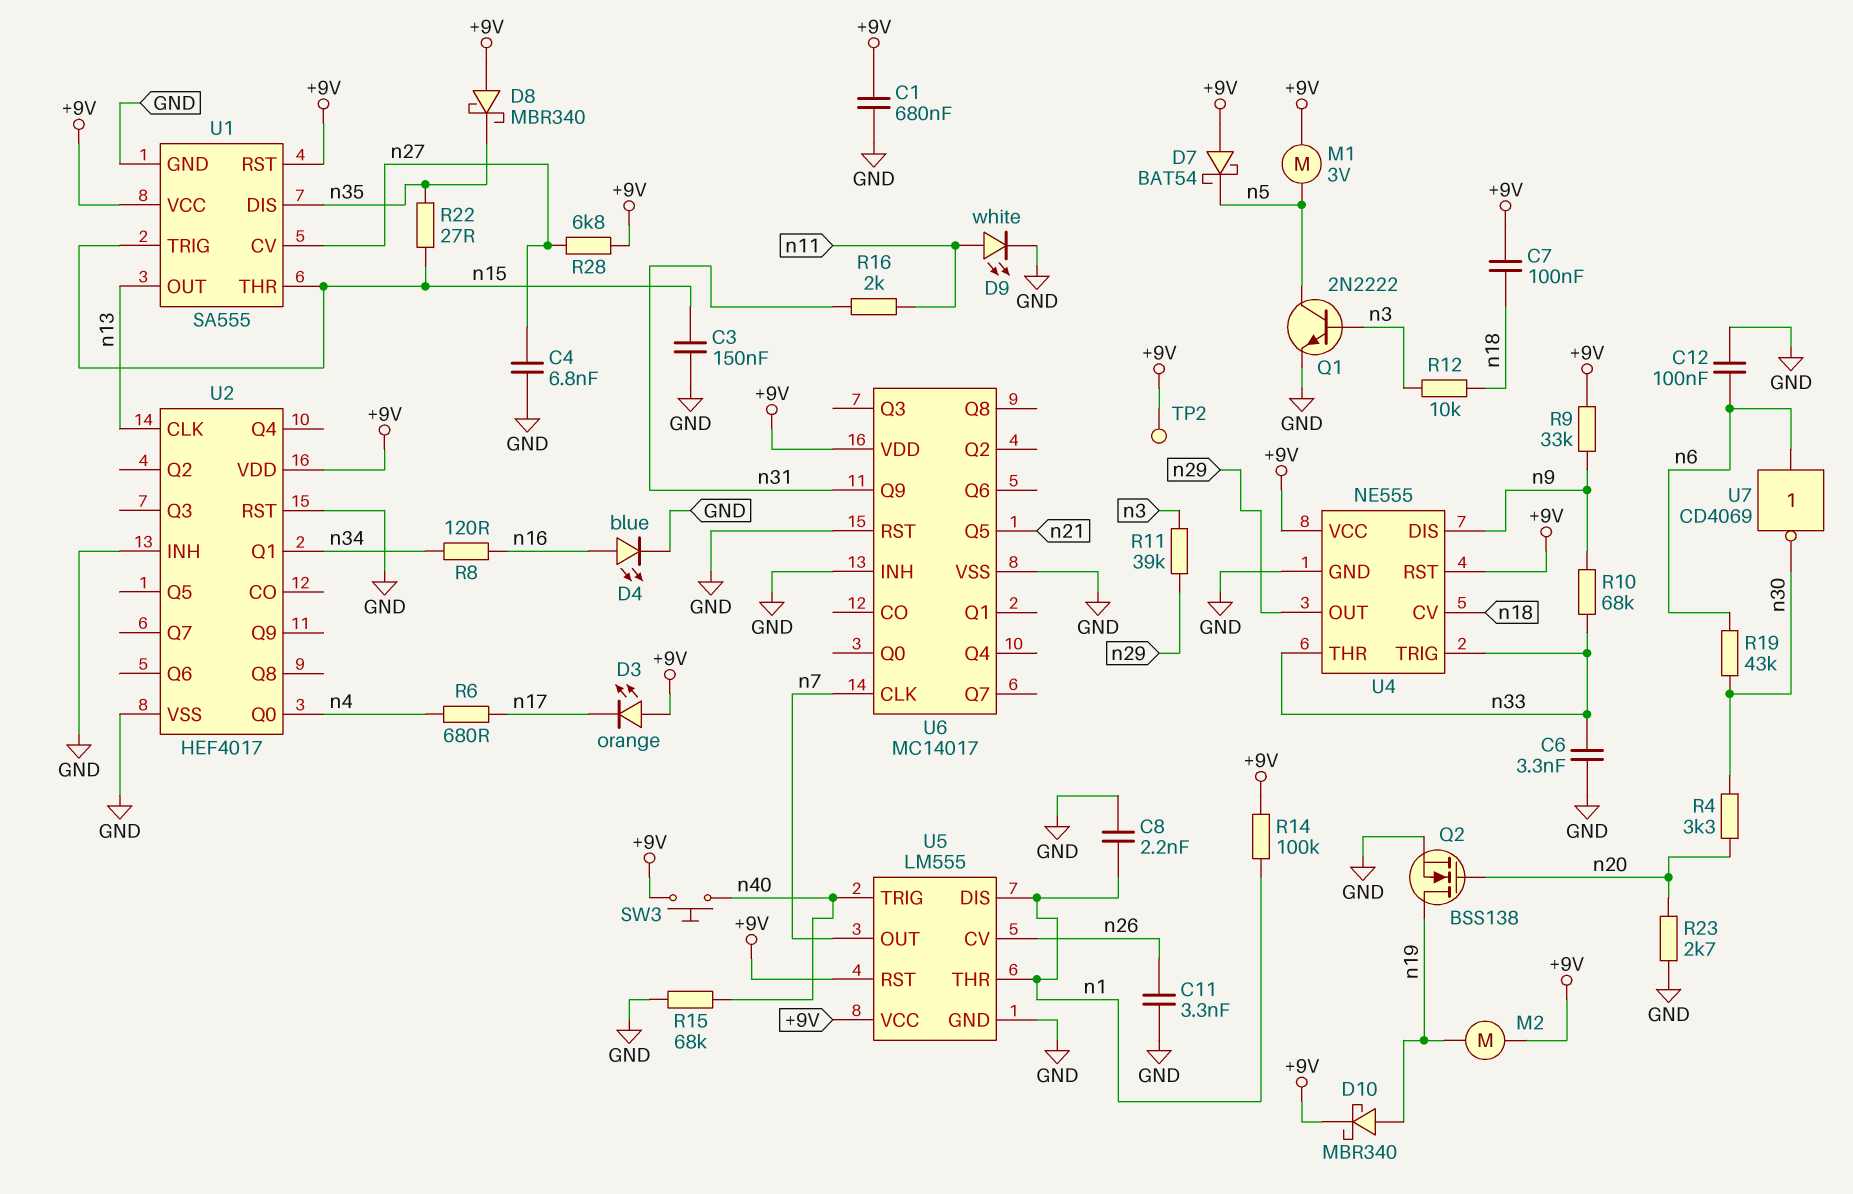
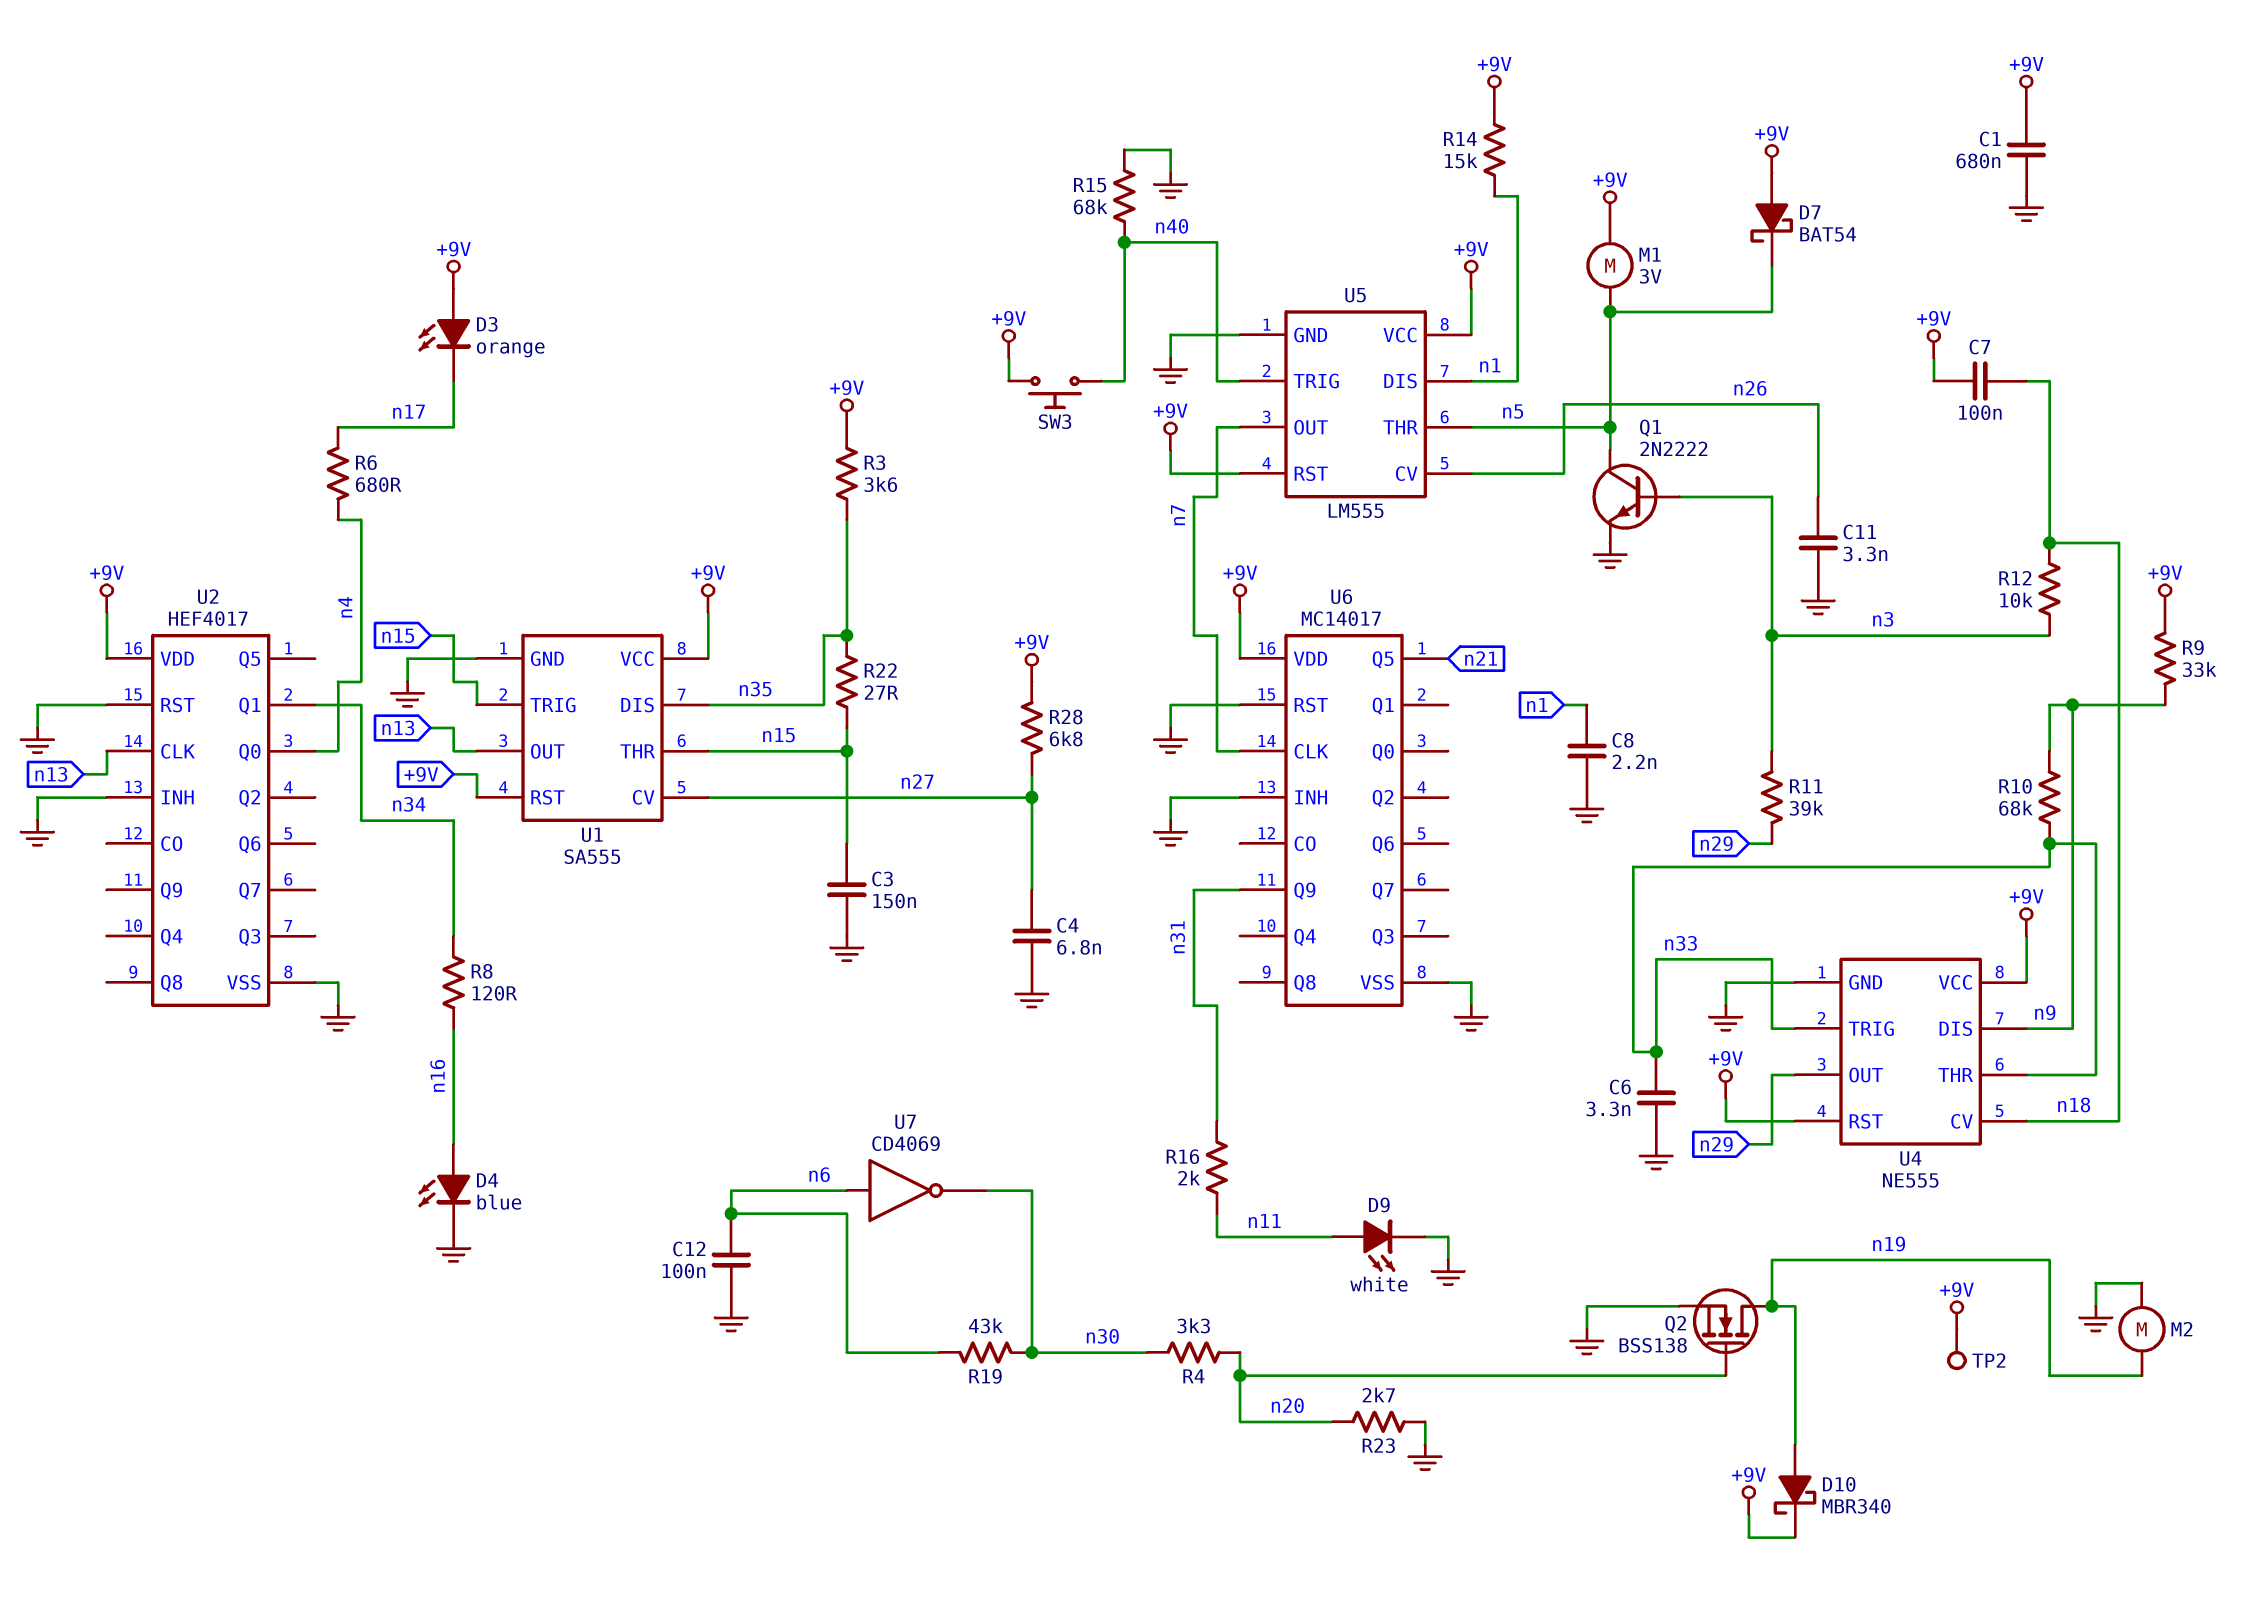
D8: schottky MBR340 (A +9V, K n35) -> none
M2: motor (+9V, n19) -> motor (GND, n19)
R3: none -> 3.6k (+9V, n35)
R14: 100k (+9V, n1) -> 15k (+9V, n1)
U5 pin THR: n1 -> n5

